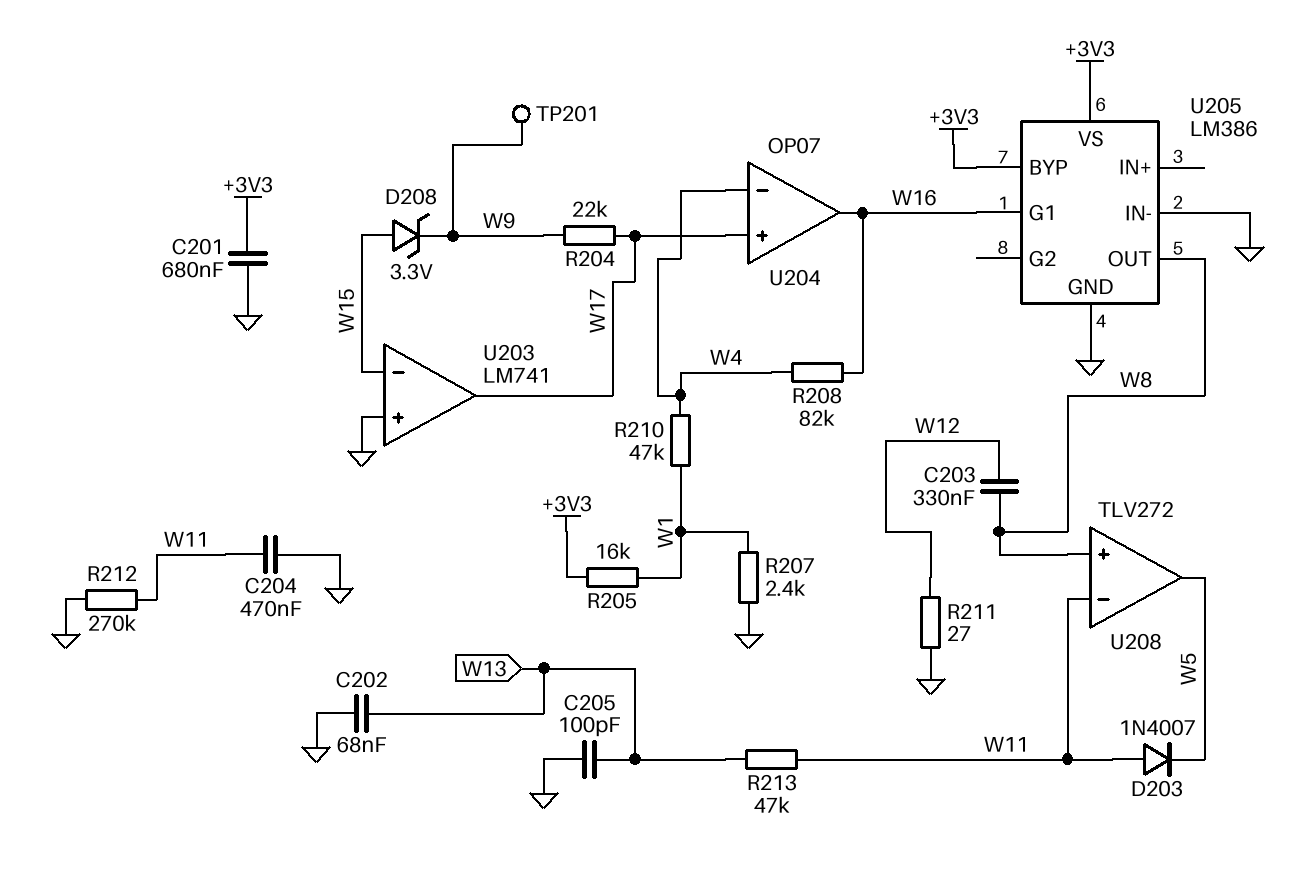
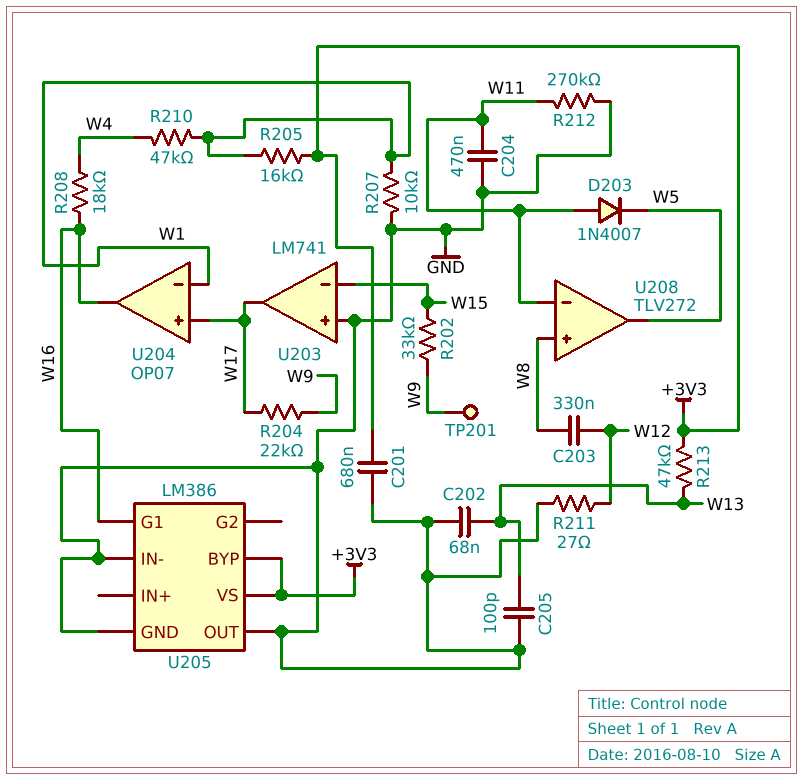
D208: zener 3.3V (A W15, K W9) -> none
R202: none -> 33k (W9, W15)
R207: 2.4k (GND, W1) -> 10k (GND, W1)
R208: 82k (W4, W16) -> 18k (W4, W16)
R213: 47k (W11, W13) -> 47k (+3V3, W13)
U204 pin in-: W4 -> W1
U205 pin OUT: W8 -> GND

